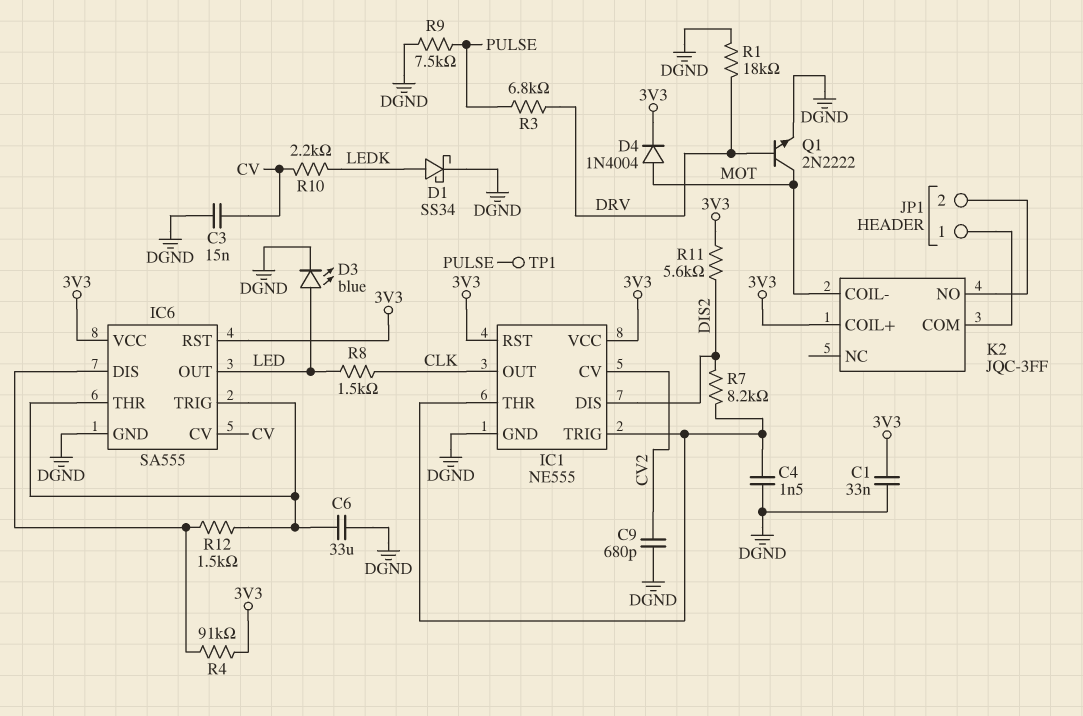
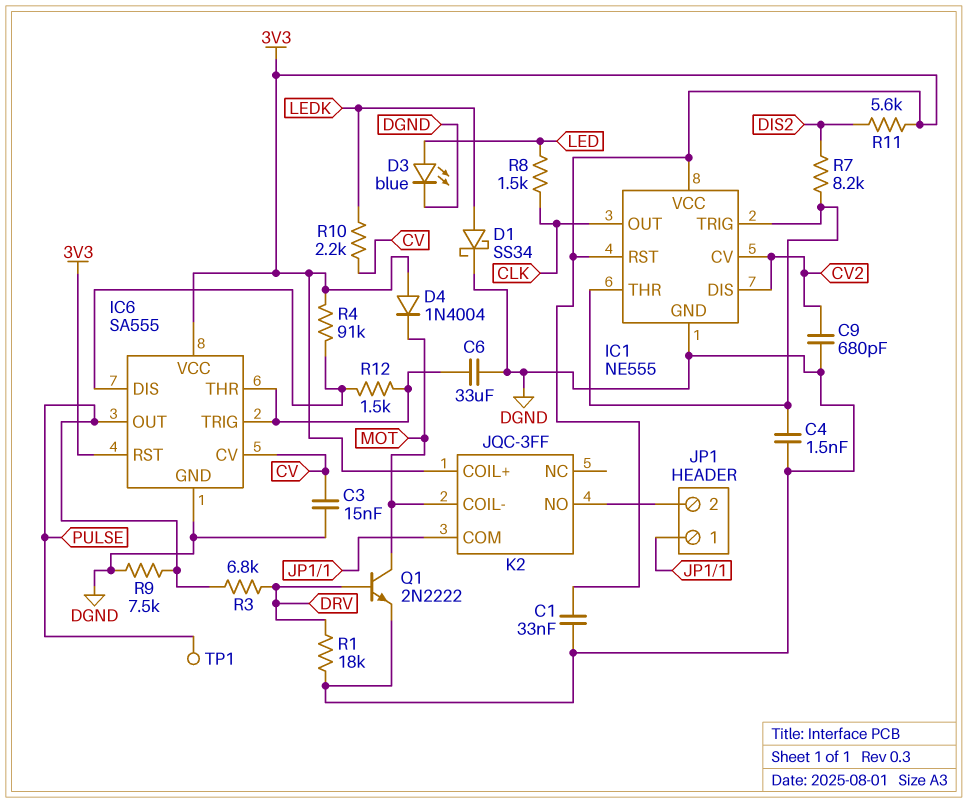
D4: diode 1N4004 (A MOT, K 3V3) -> diode 1N4004 (A 3V3, K MOT)
IC1 pin DIS: DIS2 -> CV2
IC6 pin OUT: LED -> PULSE

